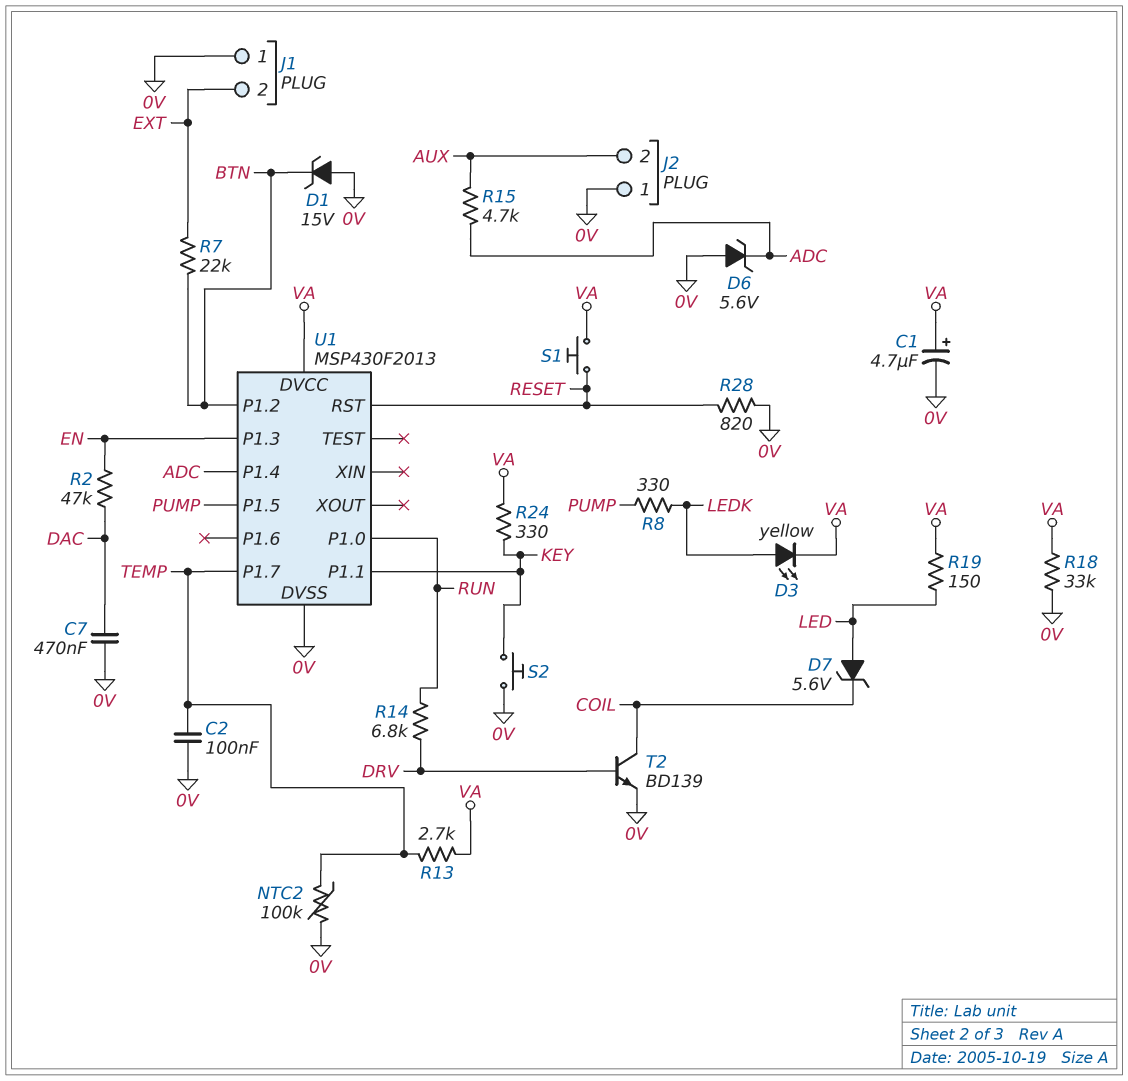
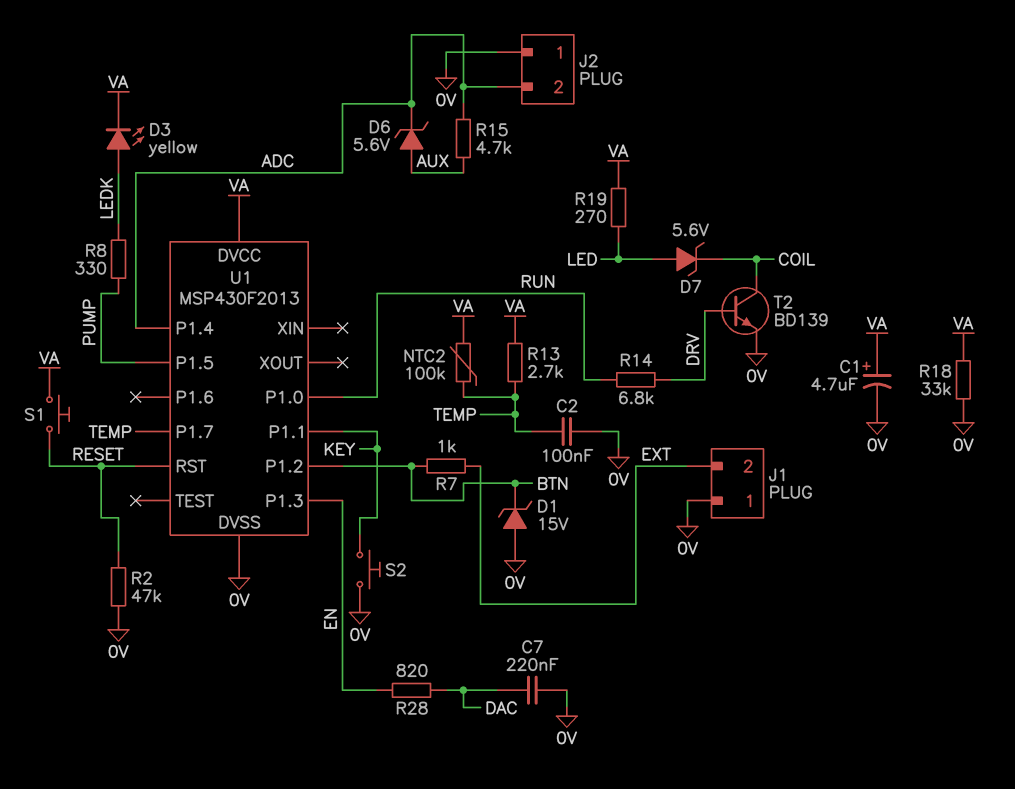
C7: 470nF (0V, DAC) -> 220nF (0V, DAC)
D6: zener 5.6V (A 0V, K ADC) -> zener 5.6V (A AUX, K ADC)
J2 pin 2: AUX -> ADC
NTC2: 100k (0V, TEMP) -> 100k (TEMP, VA)
R2: 47k (DAC, EN) -> 47k (0V, RESET)
R7: 22k (BTN, EXT) -> 1k (BTN, EXT)
R19: 150 (LED, VA) -> 270 (LED, VA)
R24: 330 (KEY, VA) -> none
R28: 820 (0V, RESET) -> 820 (DAC, EN)

